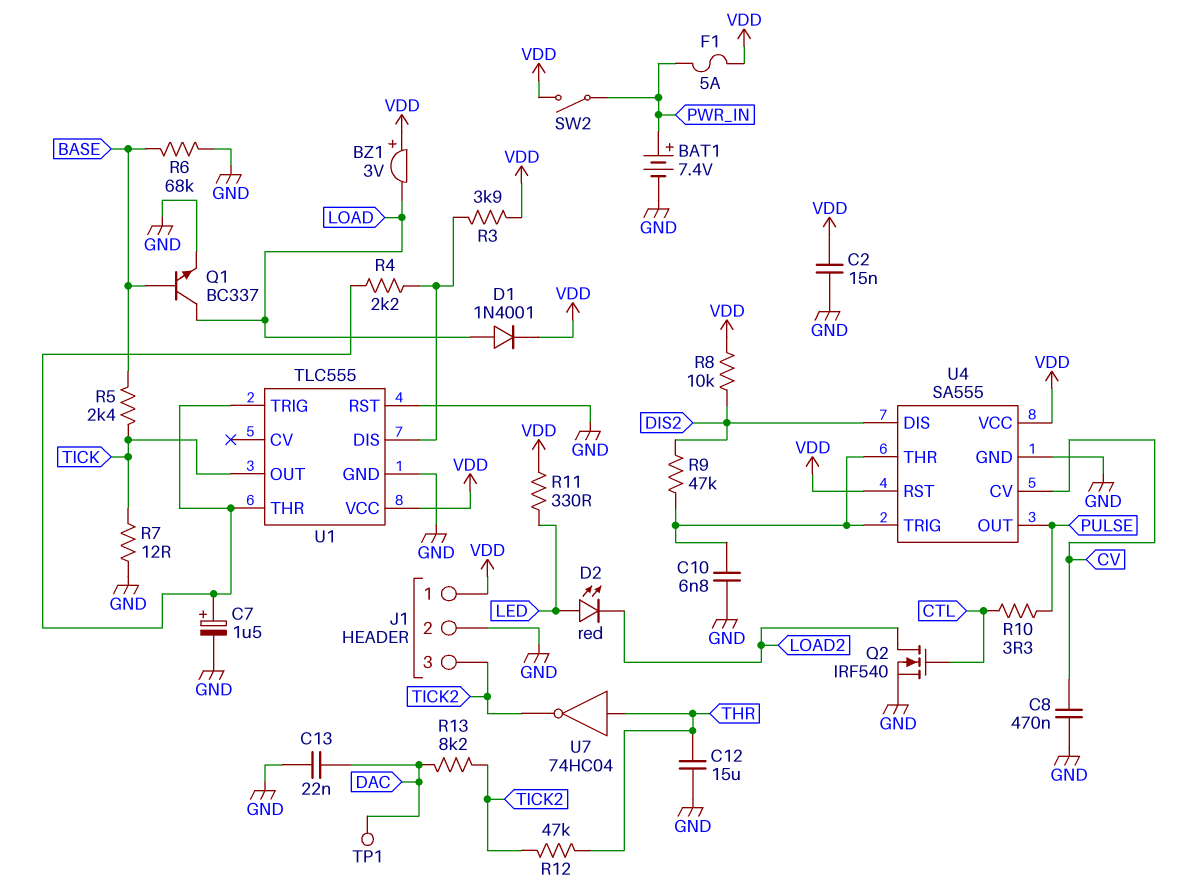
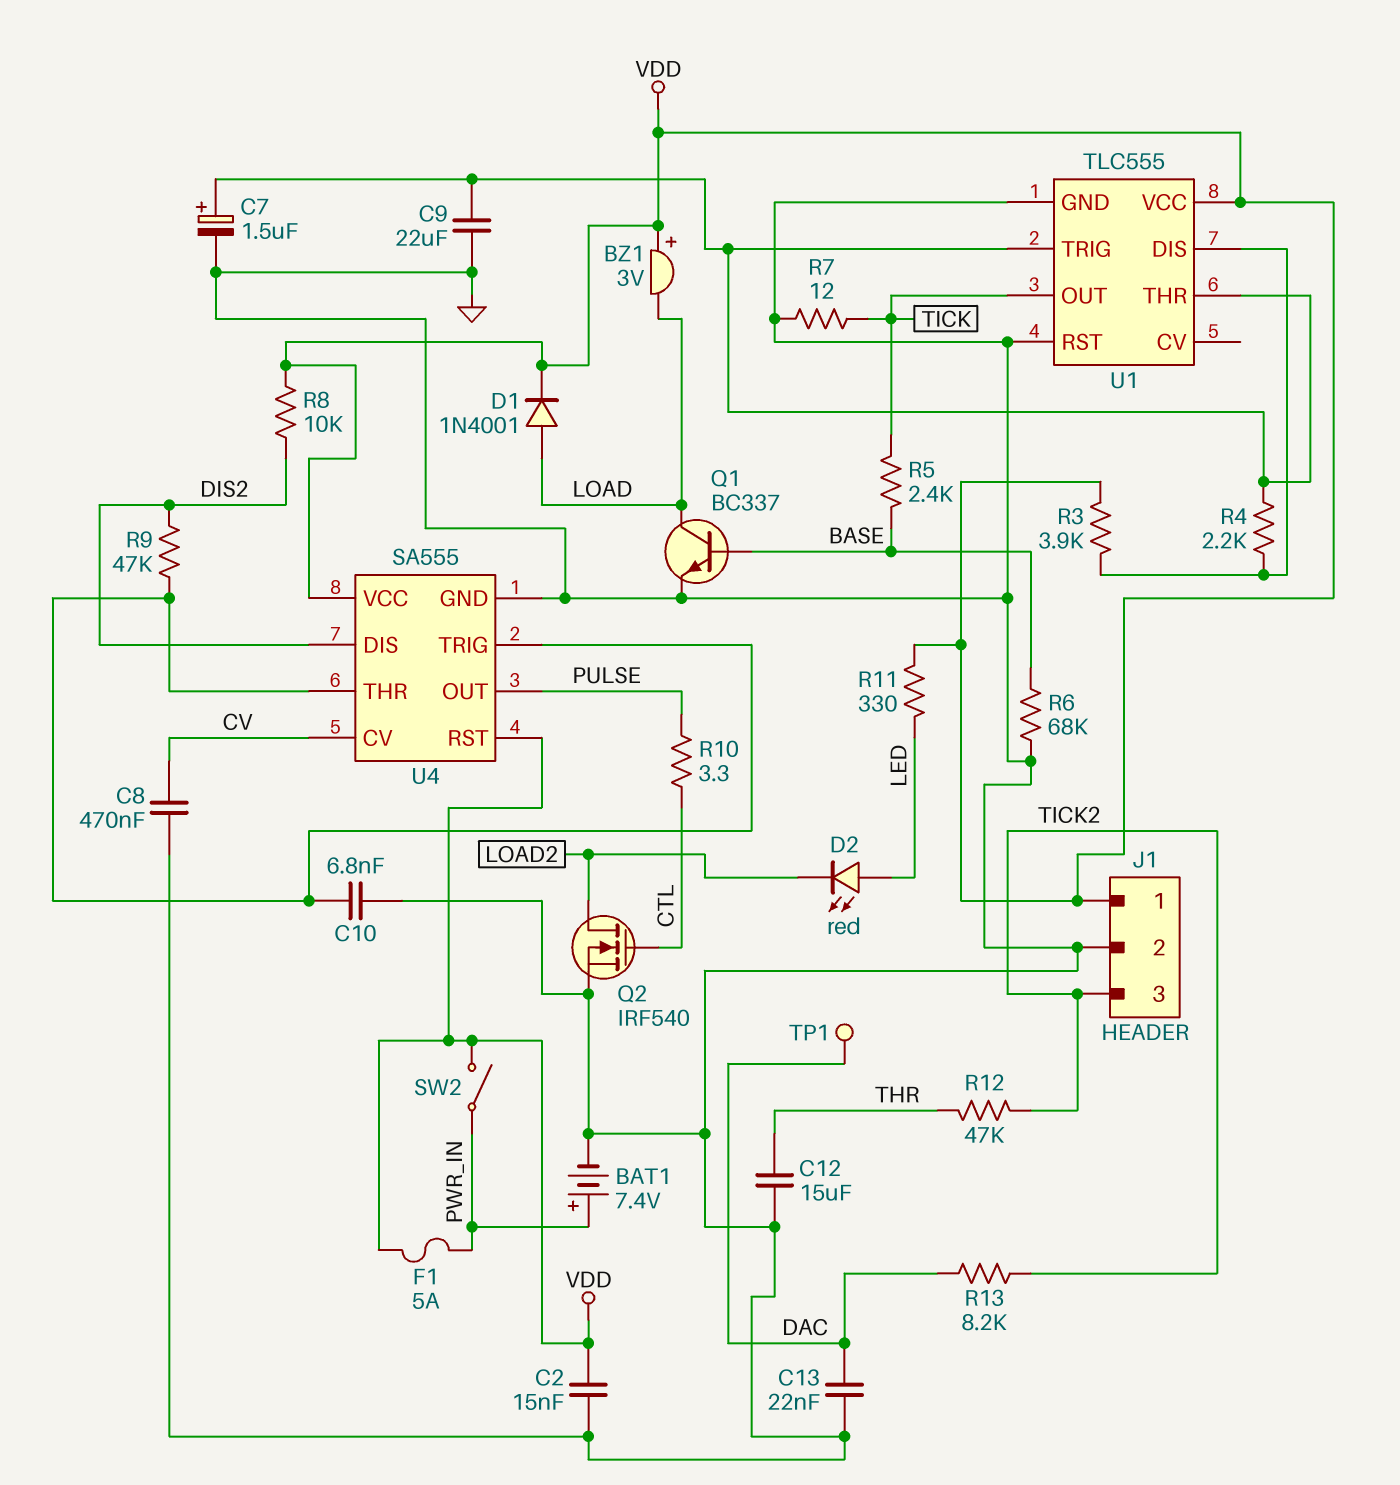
C9: none -> 22uF (GND, U1/THR)
U7: NOT 74HC04 (in THR, out TICK2) -> none

